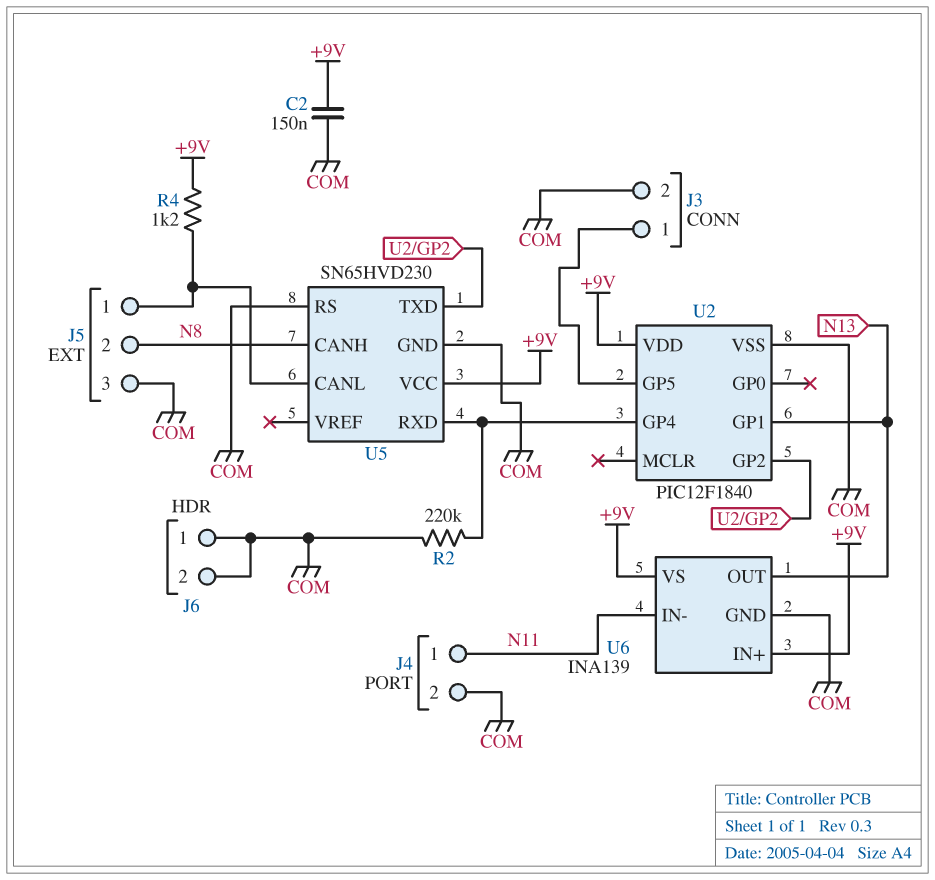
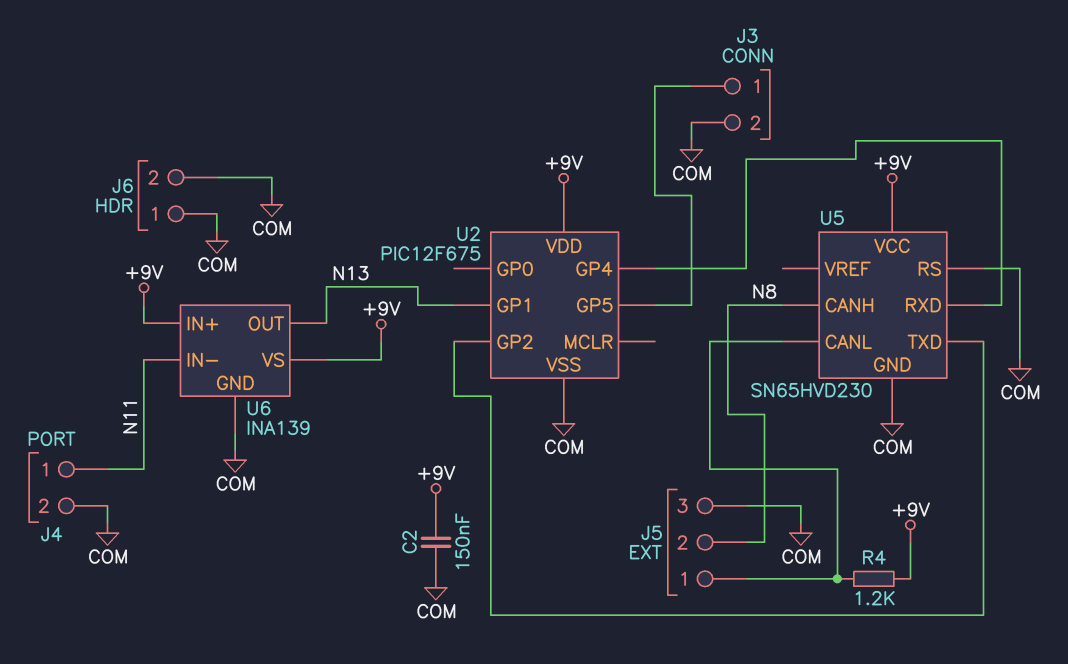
R2: 220k (COM, U2/GP4) -> none
U2: PIC12F1840 -> PIC12F675

